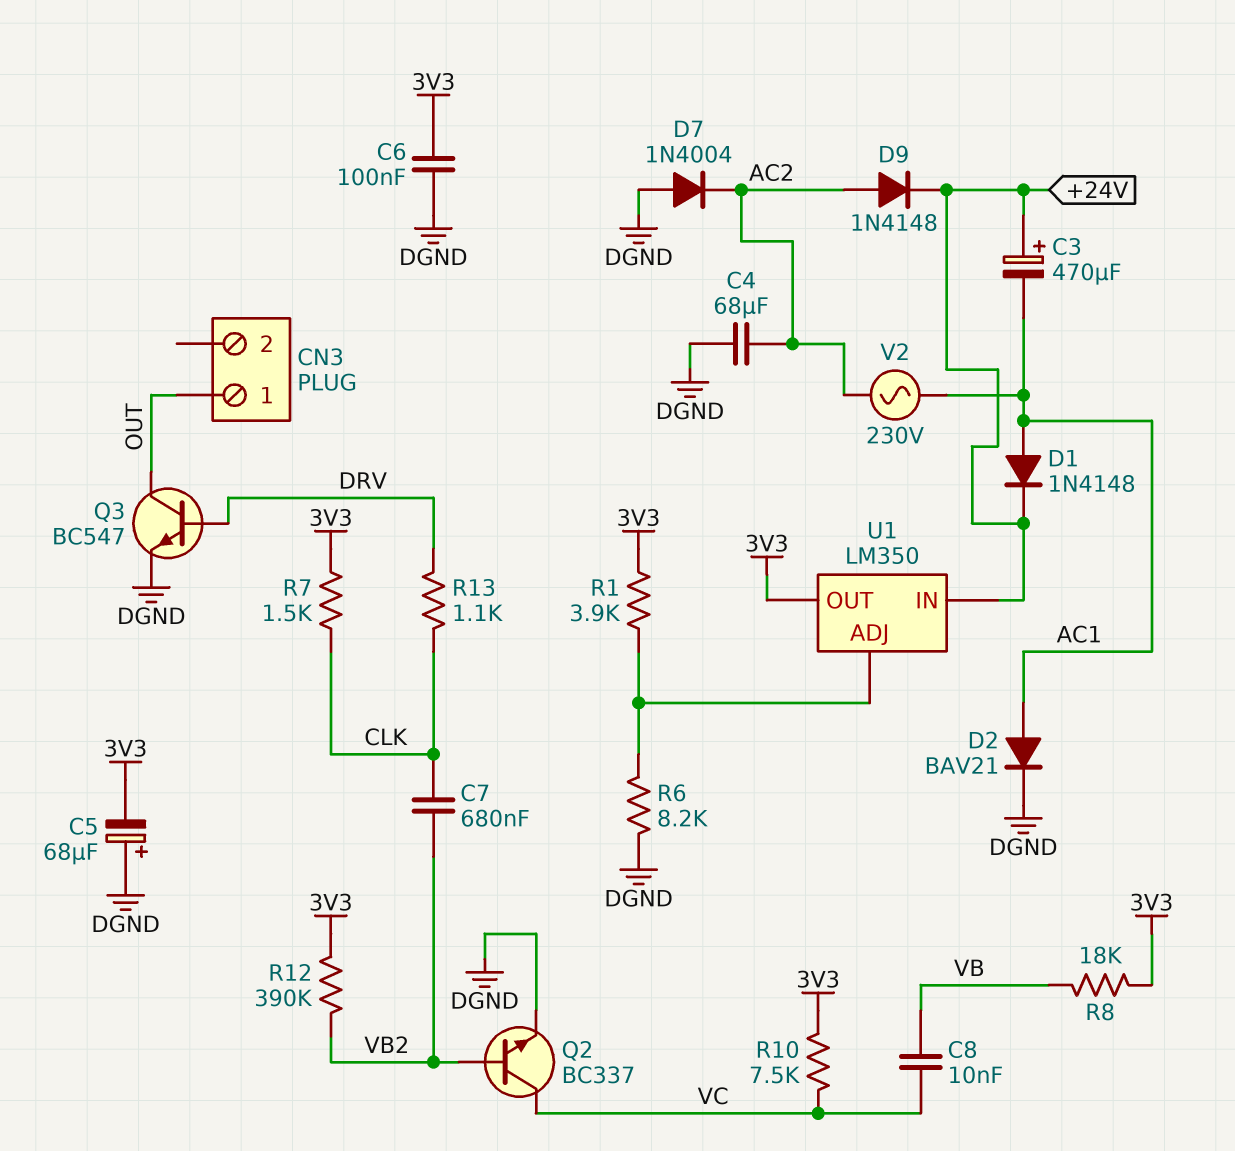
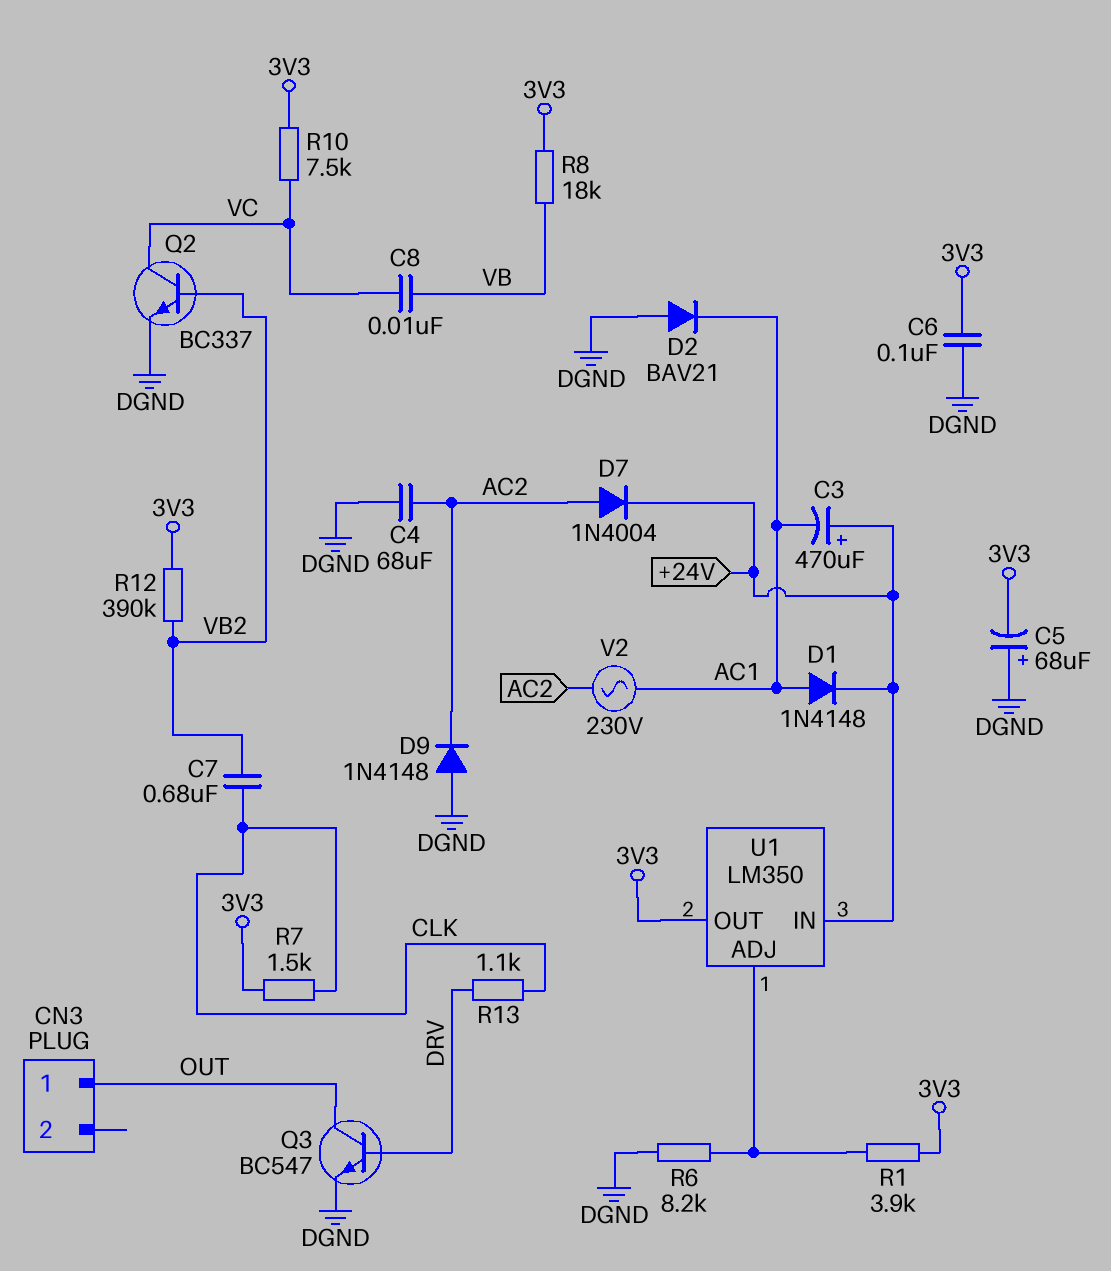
D2: diode BAV21 (A AC1, K DGND) -> diode BAV21 (A DGND, K AC1)
D7: diode 1N4004 (A DGND, K AC2) -> diode 1N4004 (A AC2, K +24V)
D9: diode 1N4148 (A AC2, K +24V) -> diode 1N4148 (A DGND, K AC2)

